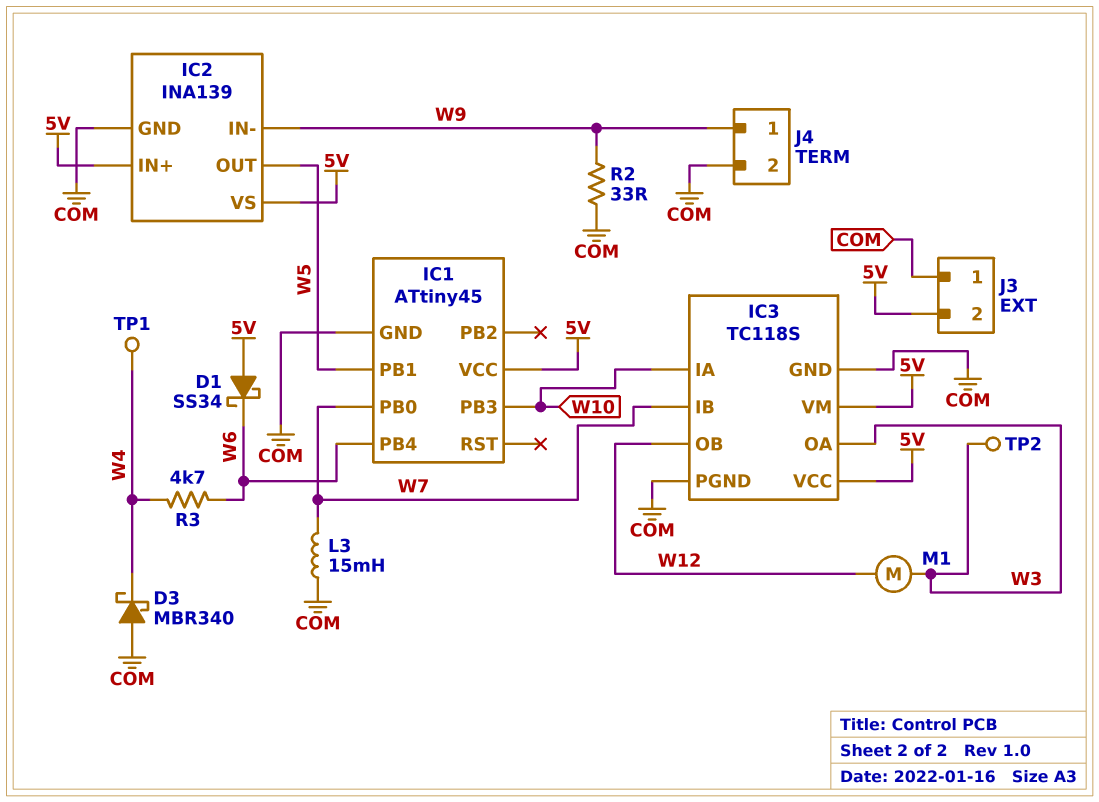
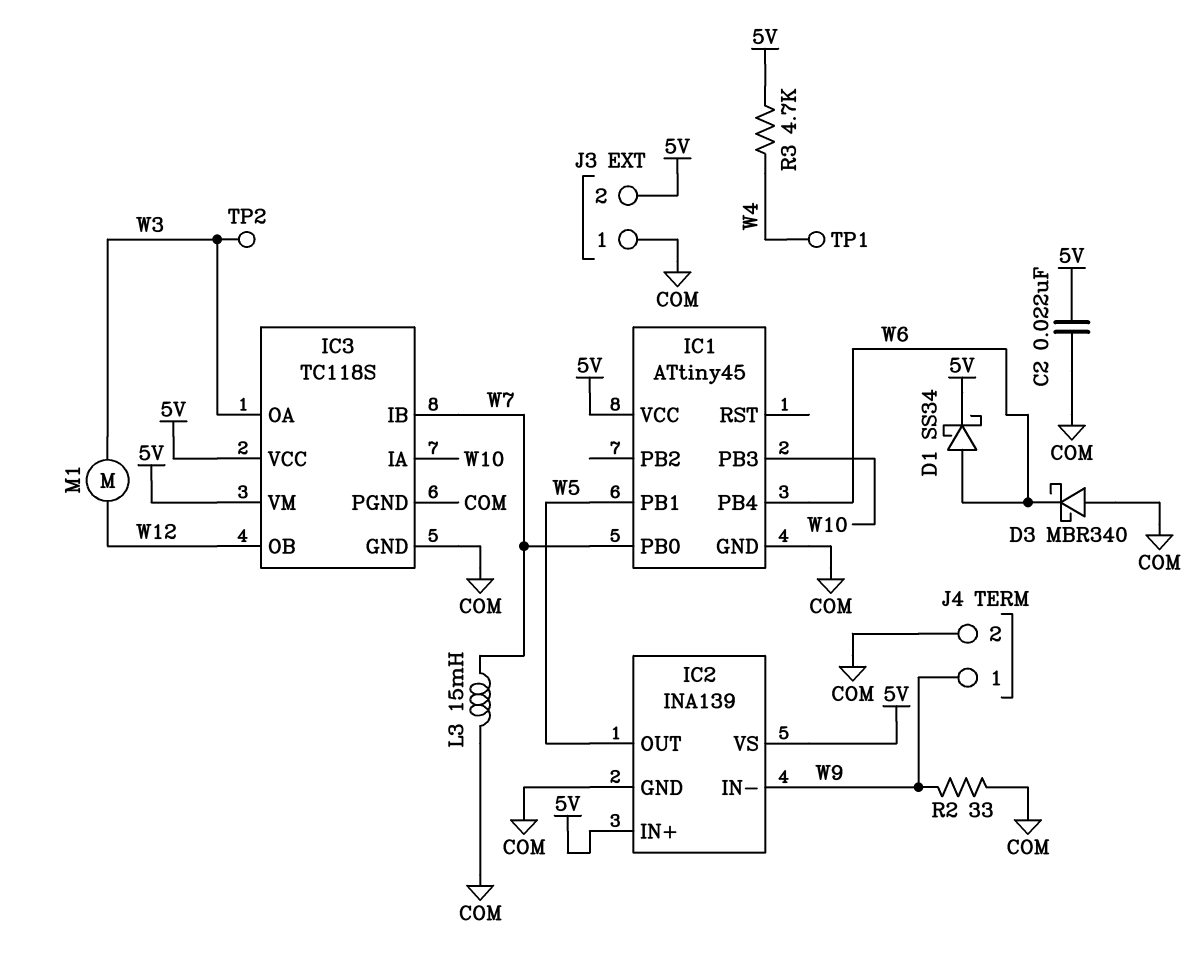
C2: none -> 22nF (5V, COM)
D1: schottky SS34 (A 5V, K W6) -> schottky SS34 (A W6, K 5V)
D3: schottky MBR340 (A COM, K W4) -> schottky MBR340 (A COM, K W6)
R3: 4.7k (W4, W6) -> 4.7k (5V, W4)

